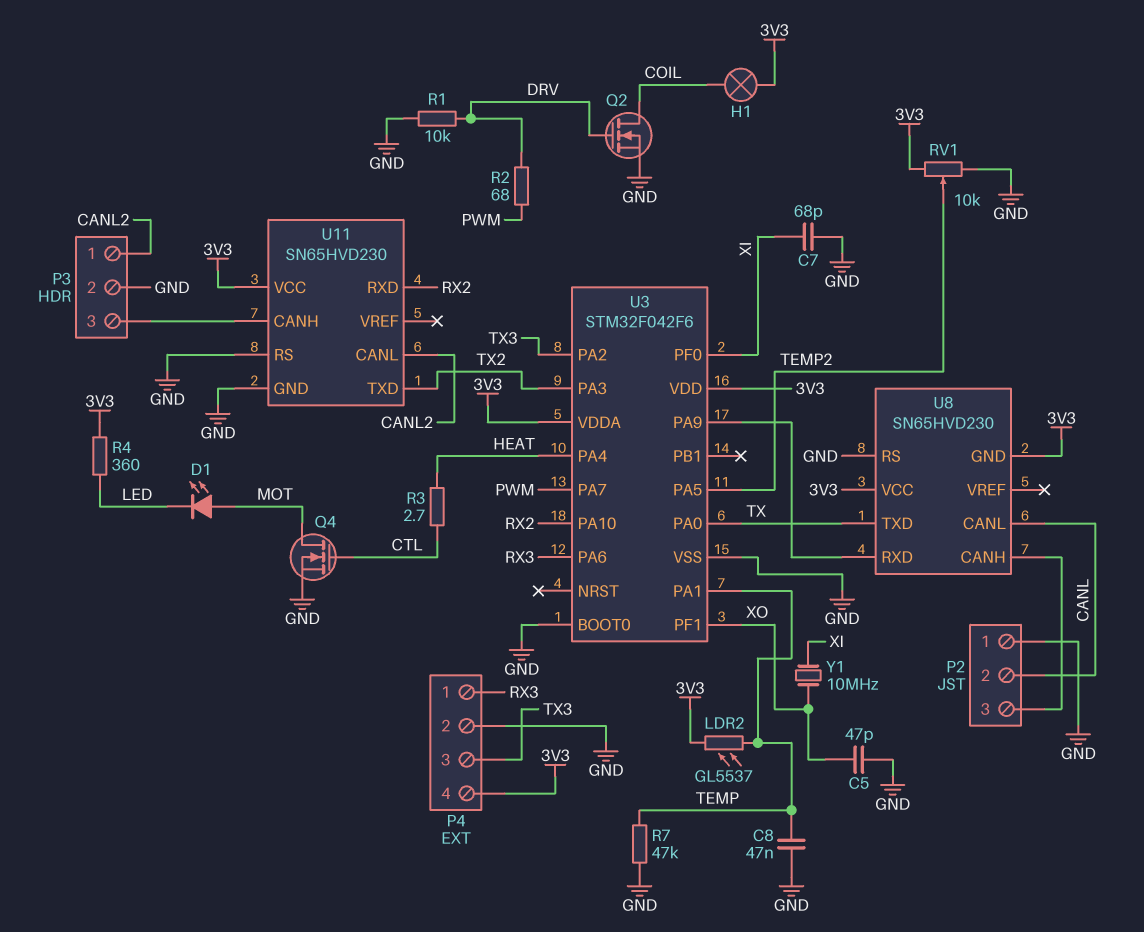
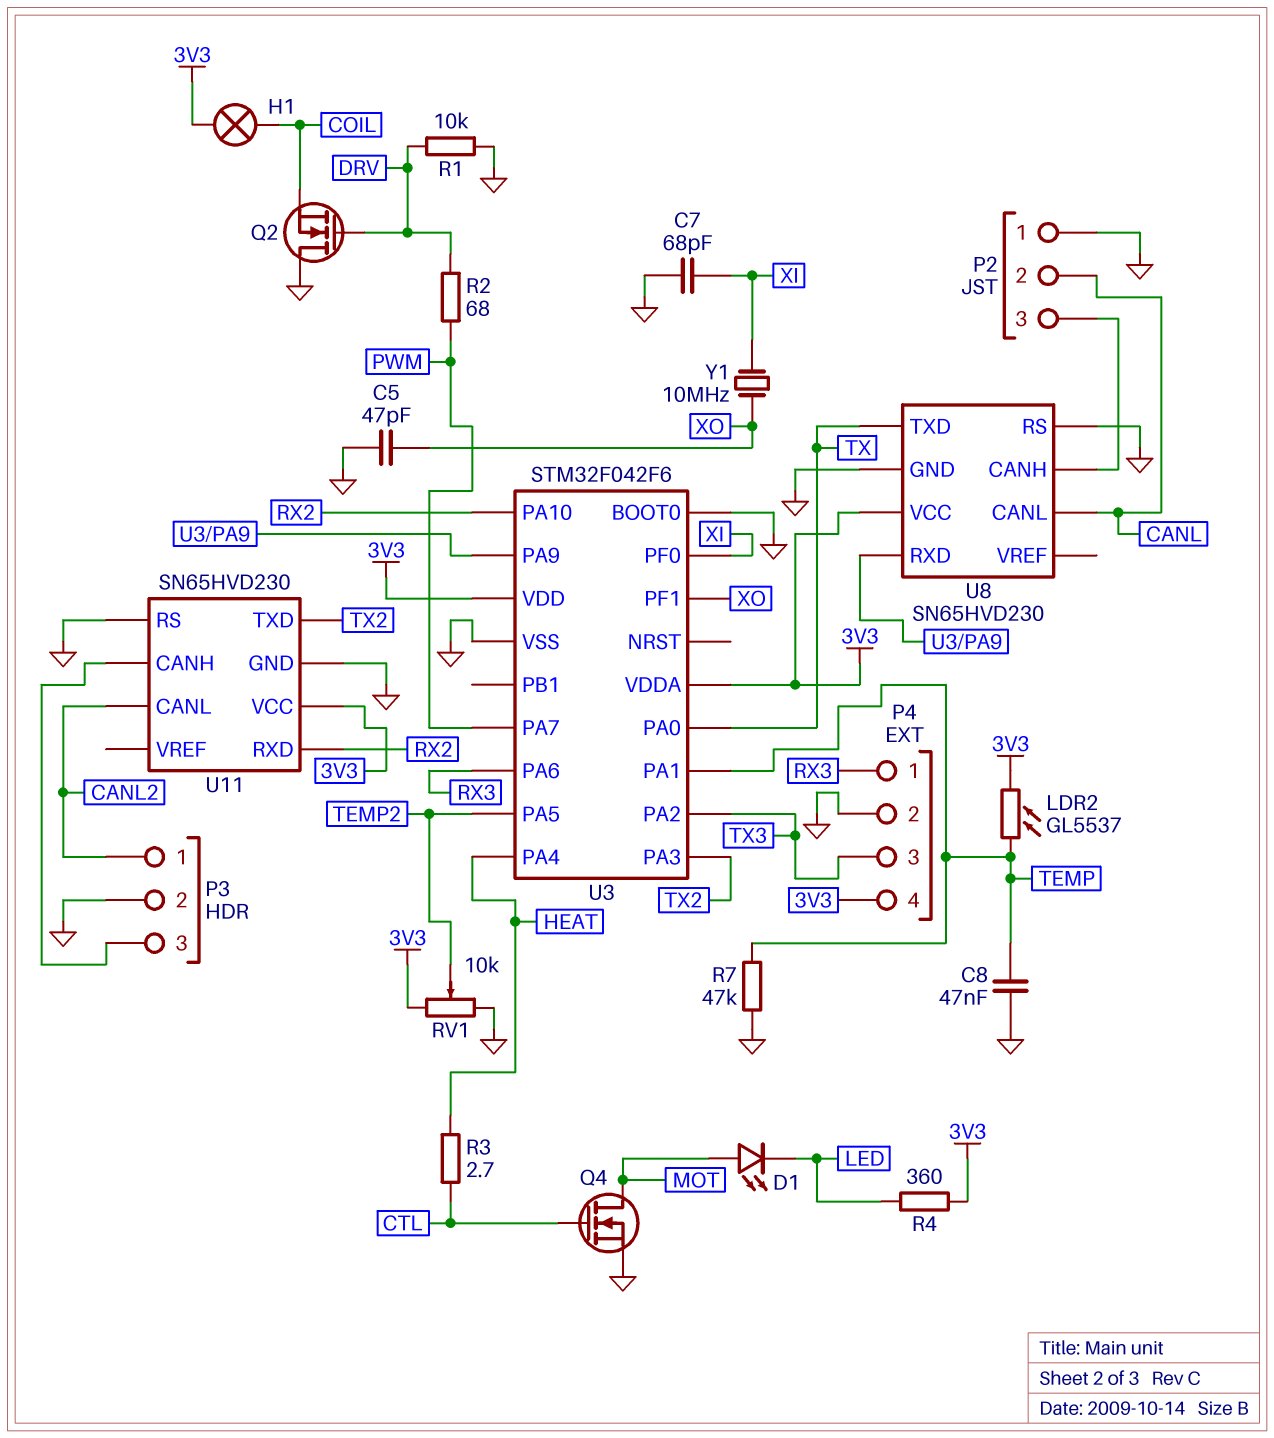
Q2: NMOS (G DRV, D COIL, S GND) -> NMOS (G DRV, D GND, S COIL)
U8 pin GND: 3V3 -> GND

